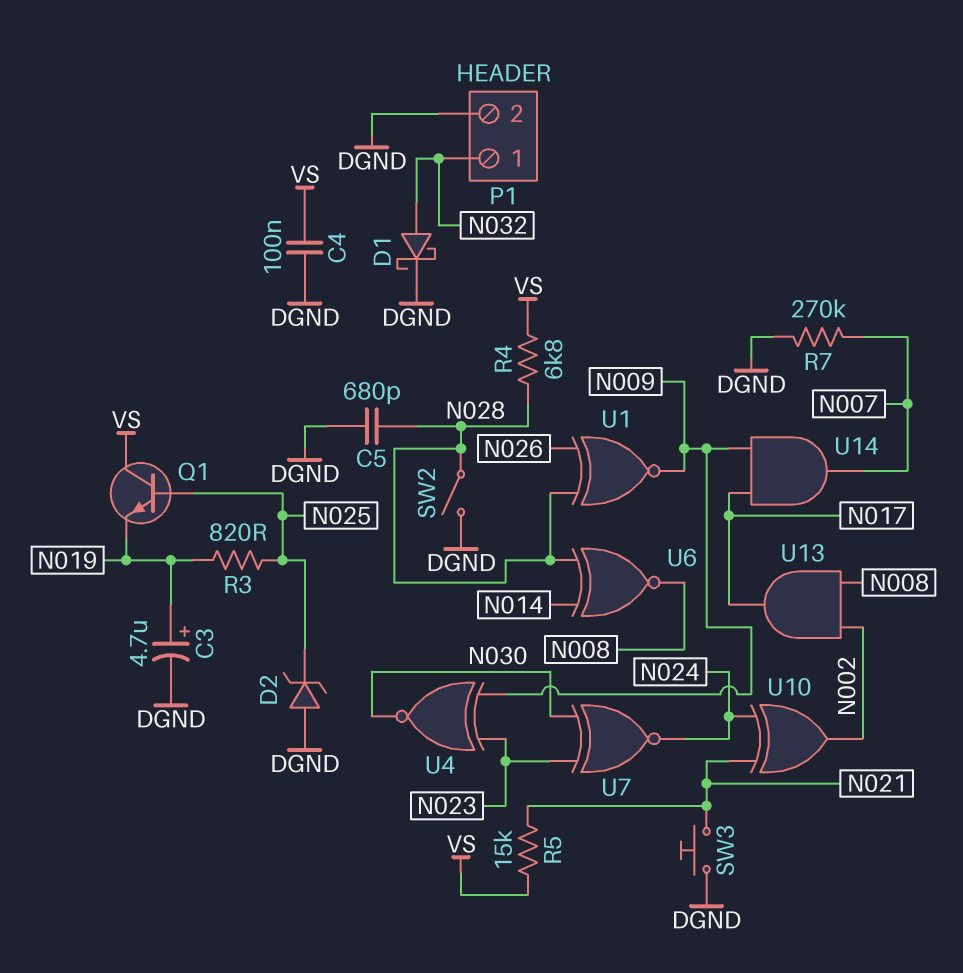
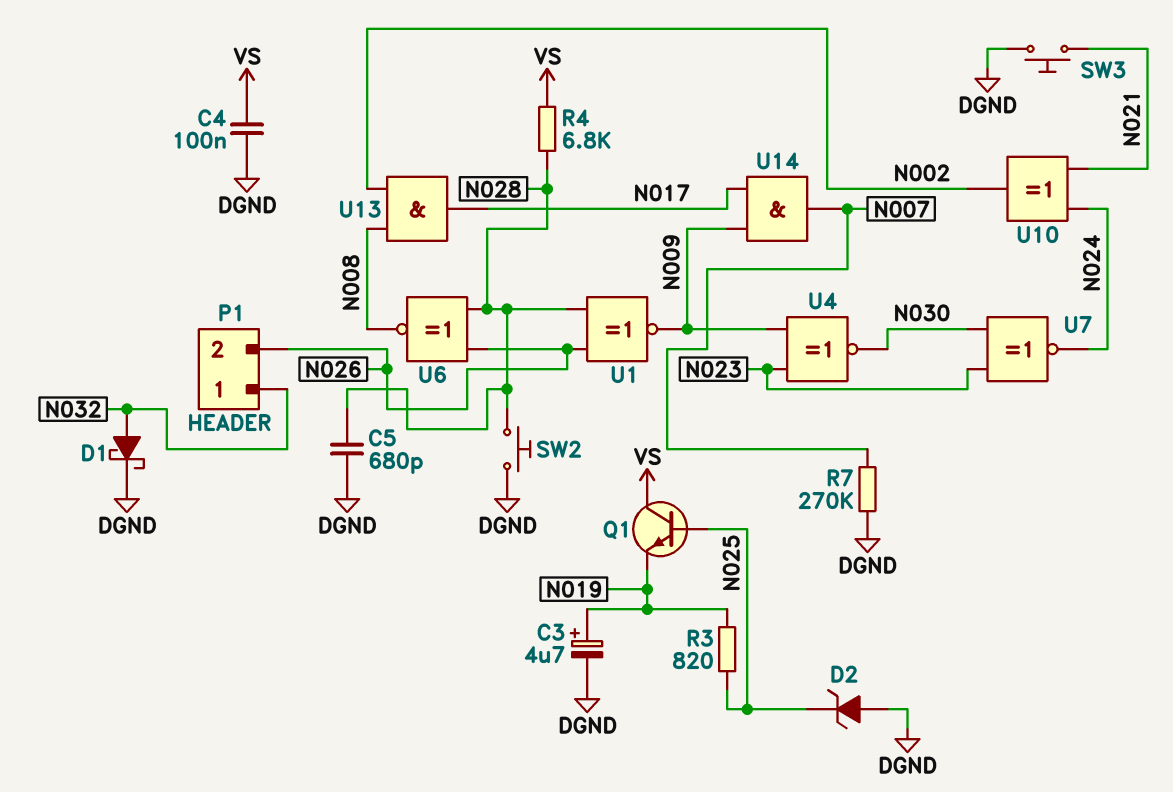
P1 pin 2: DGND -> N026
R5: 15k (N021, VS) -> none
SW2: switch (DGND, N028) -> button (DGND, N028)
U6: XNOR (in N014, in N028, out N008) -> XNOR (in N026, in N028, out N008)

